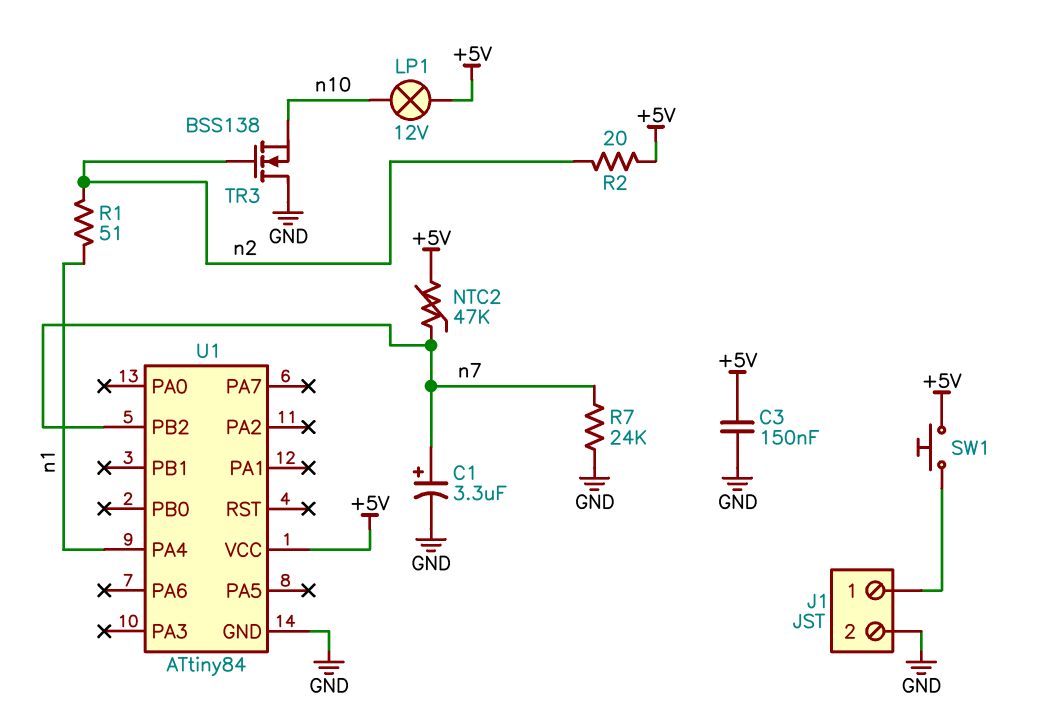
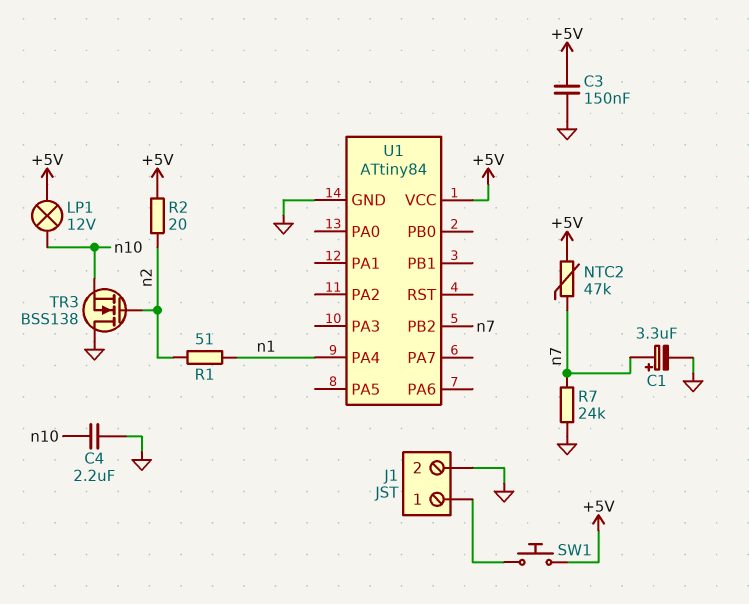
C4: none -> 2.2uF (GND, n10)

